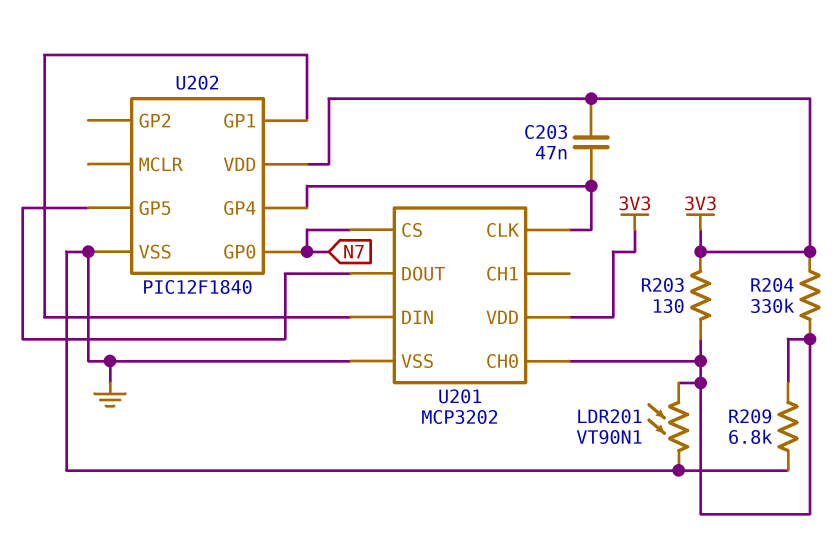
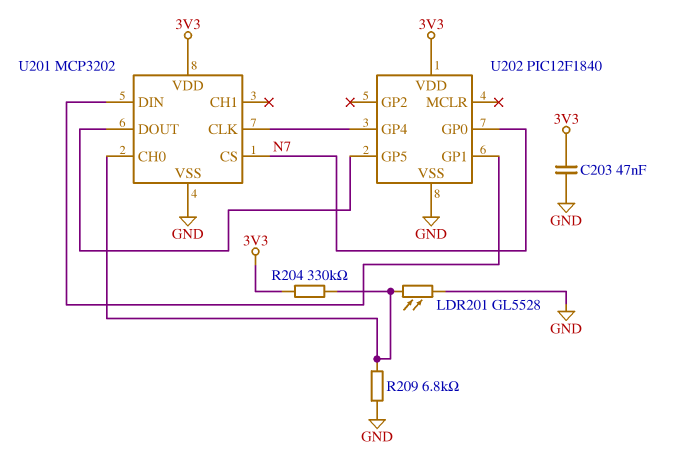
C203: 47nF (3V3, U201/CLK) -> 47nF (3V3, GND)
LDR201: VT90N1 (GND, U201/CH0) -> GL5528 (GND, U201/CH0)
R203: 130 (3V3, U201/CH0) -> none

